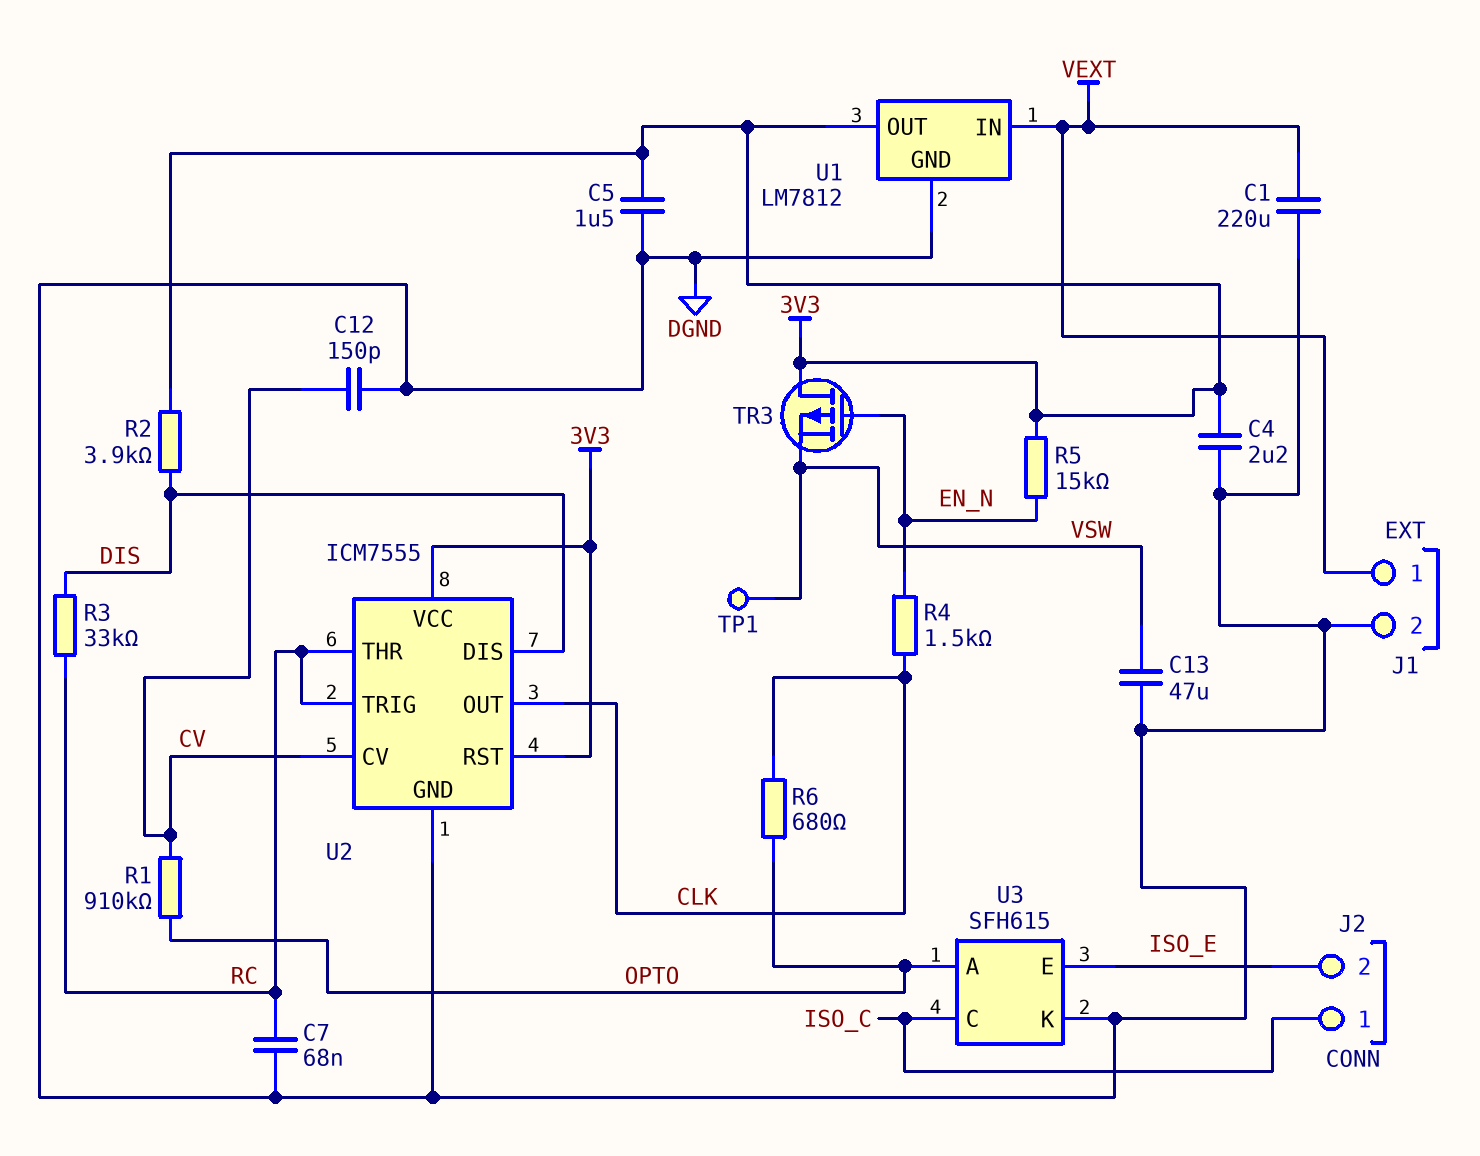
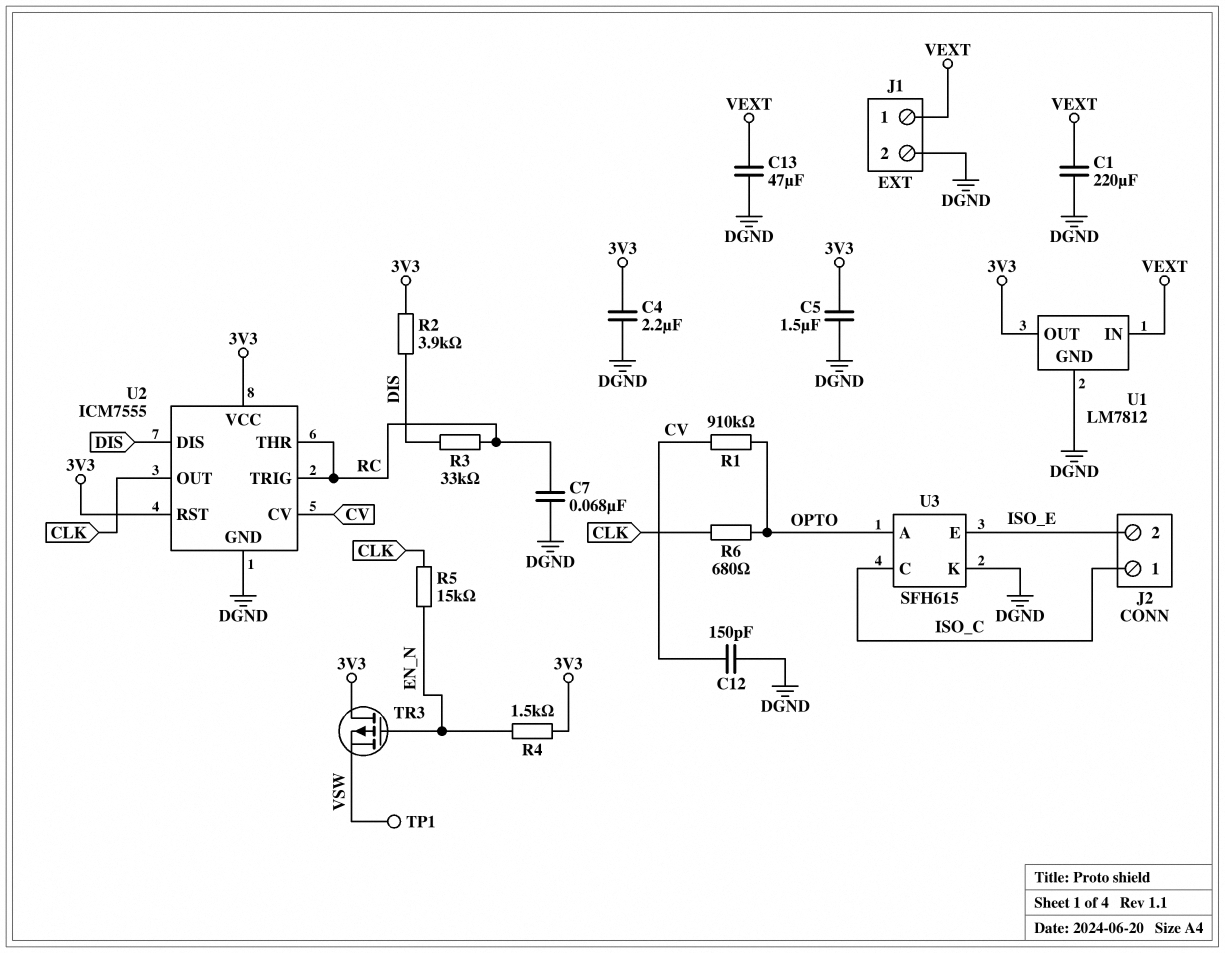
C13: 47uF (DGND, VSW) -> 47uF (DGND, VEXT)
R4: 1.5k (CLK, EN_N) -> 1.5k (3V3, EN_N)
R5: 15k (3V3, EN_N) -> 15k (CLK, EN_N)

